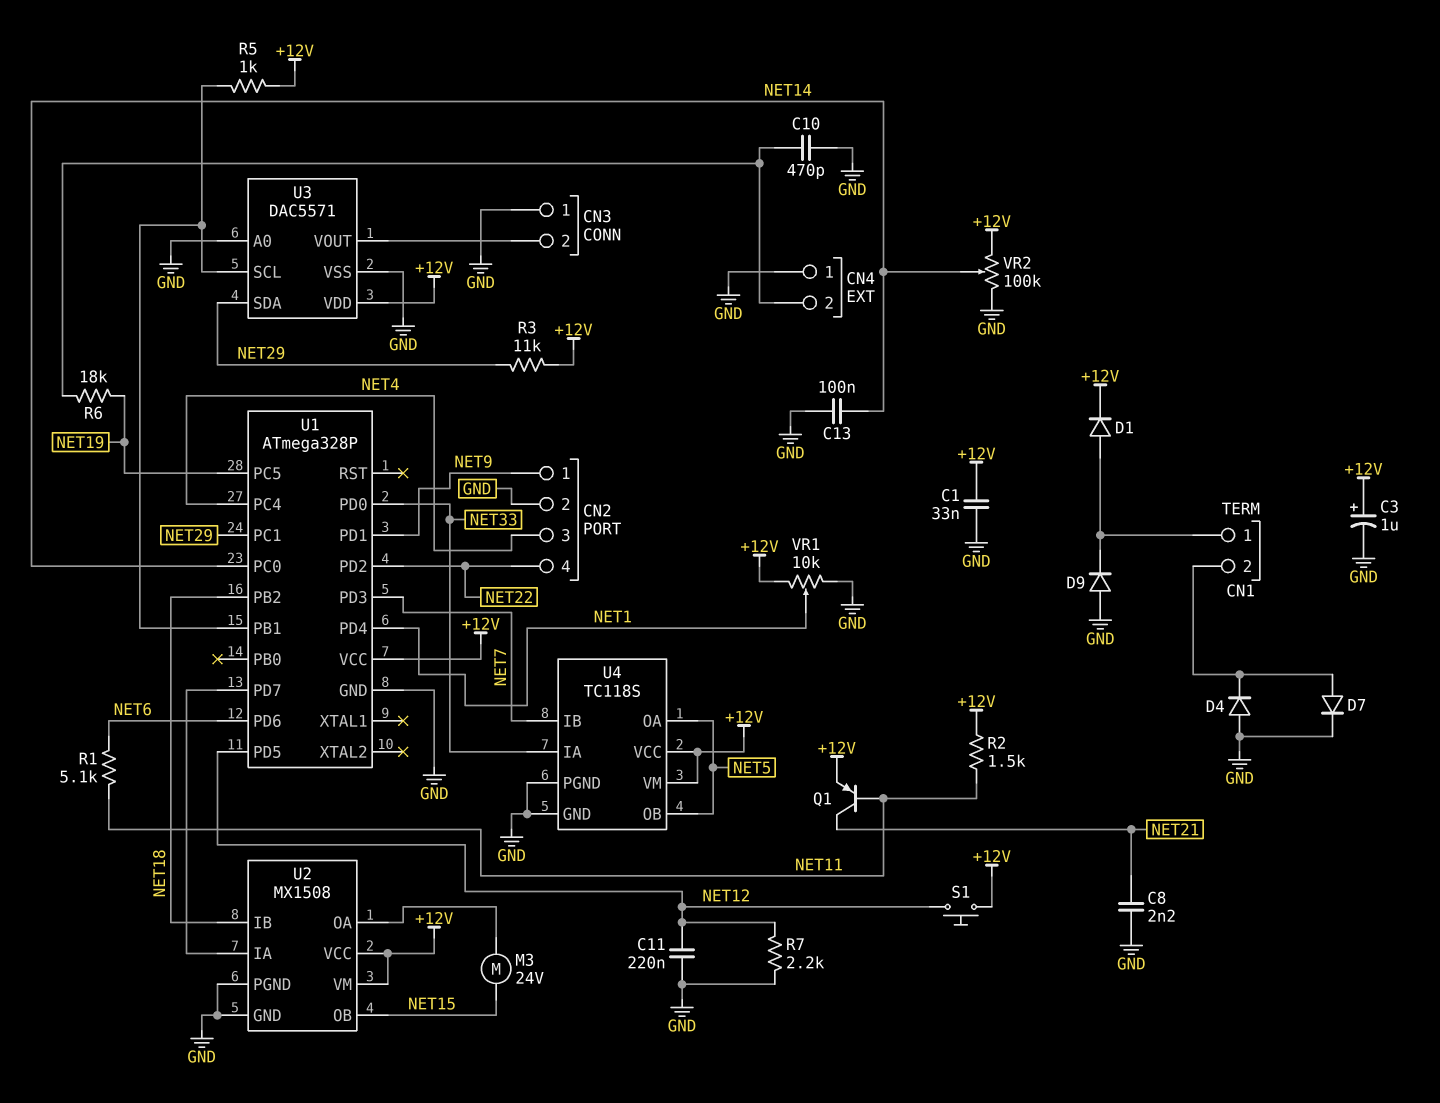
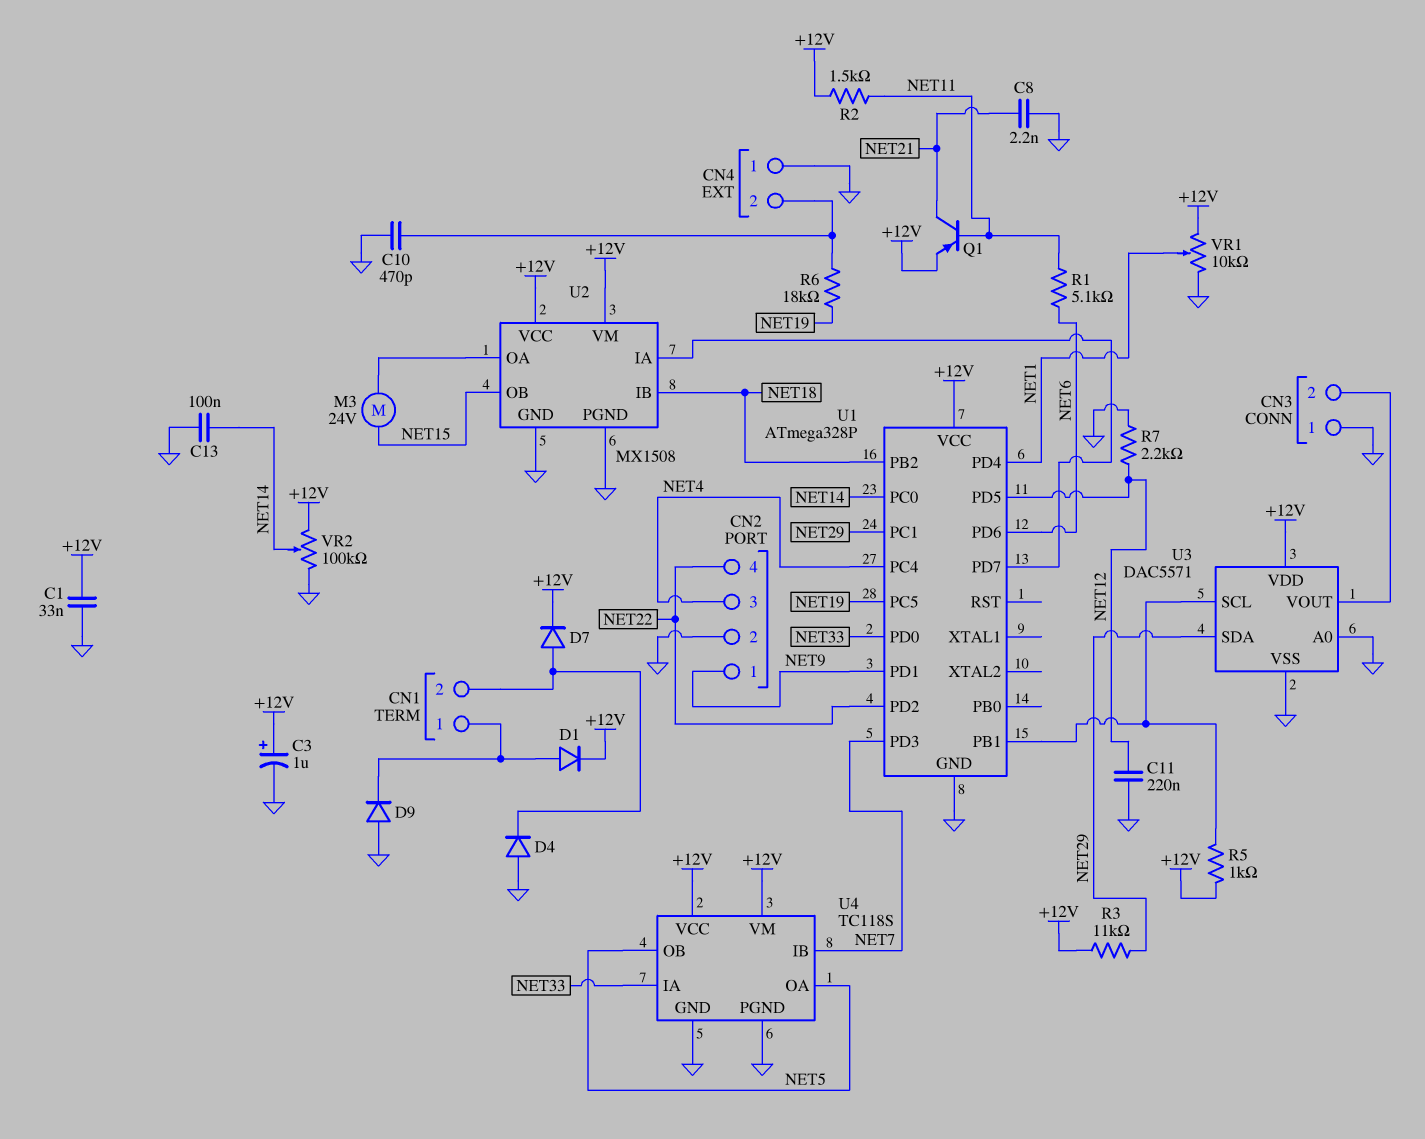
D7: diode (A CN1/2, K GND) -> diode (A CN1/2, K +12V)
S1: button (+12V, NET12) -> none

